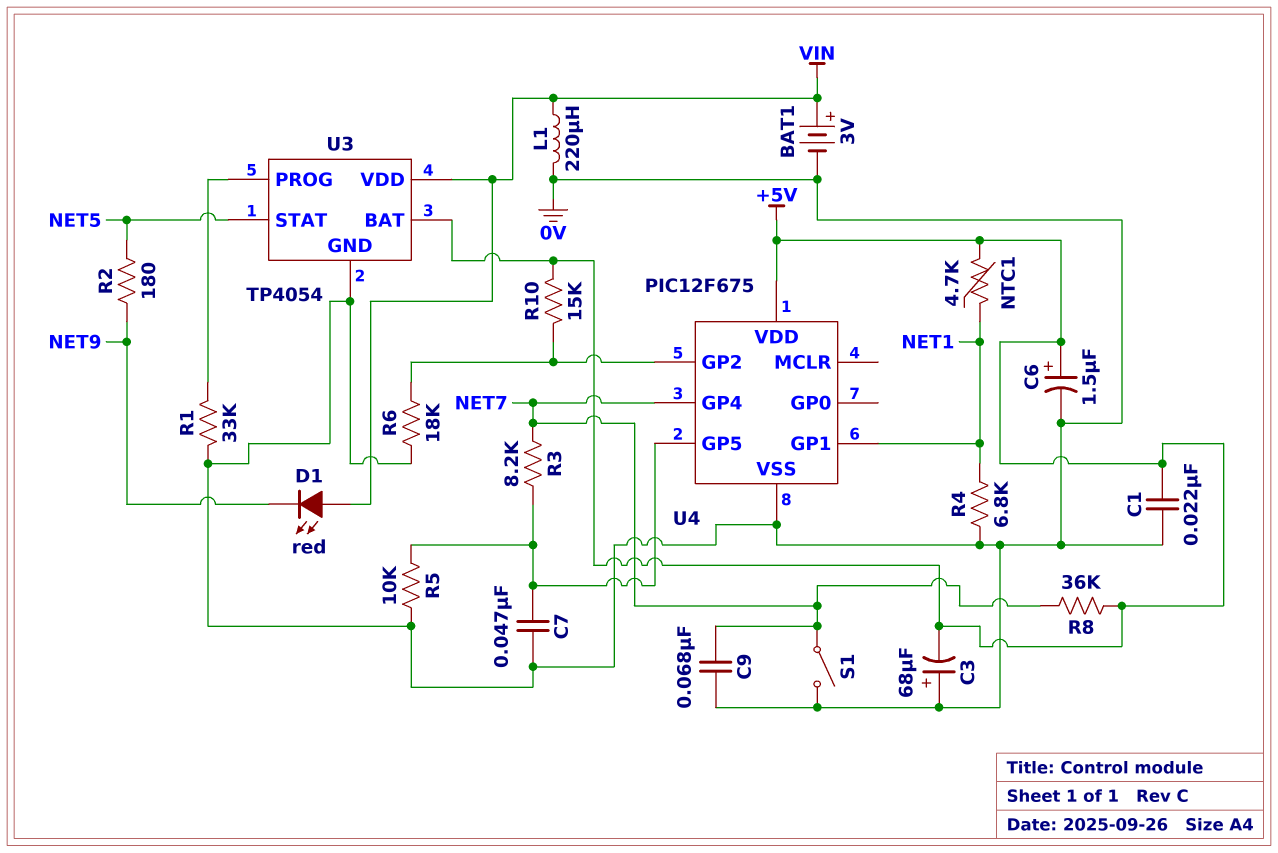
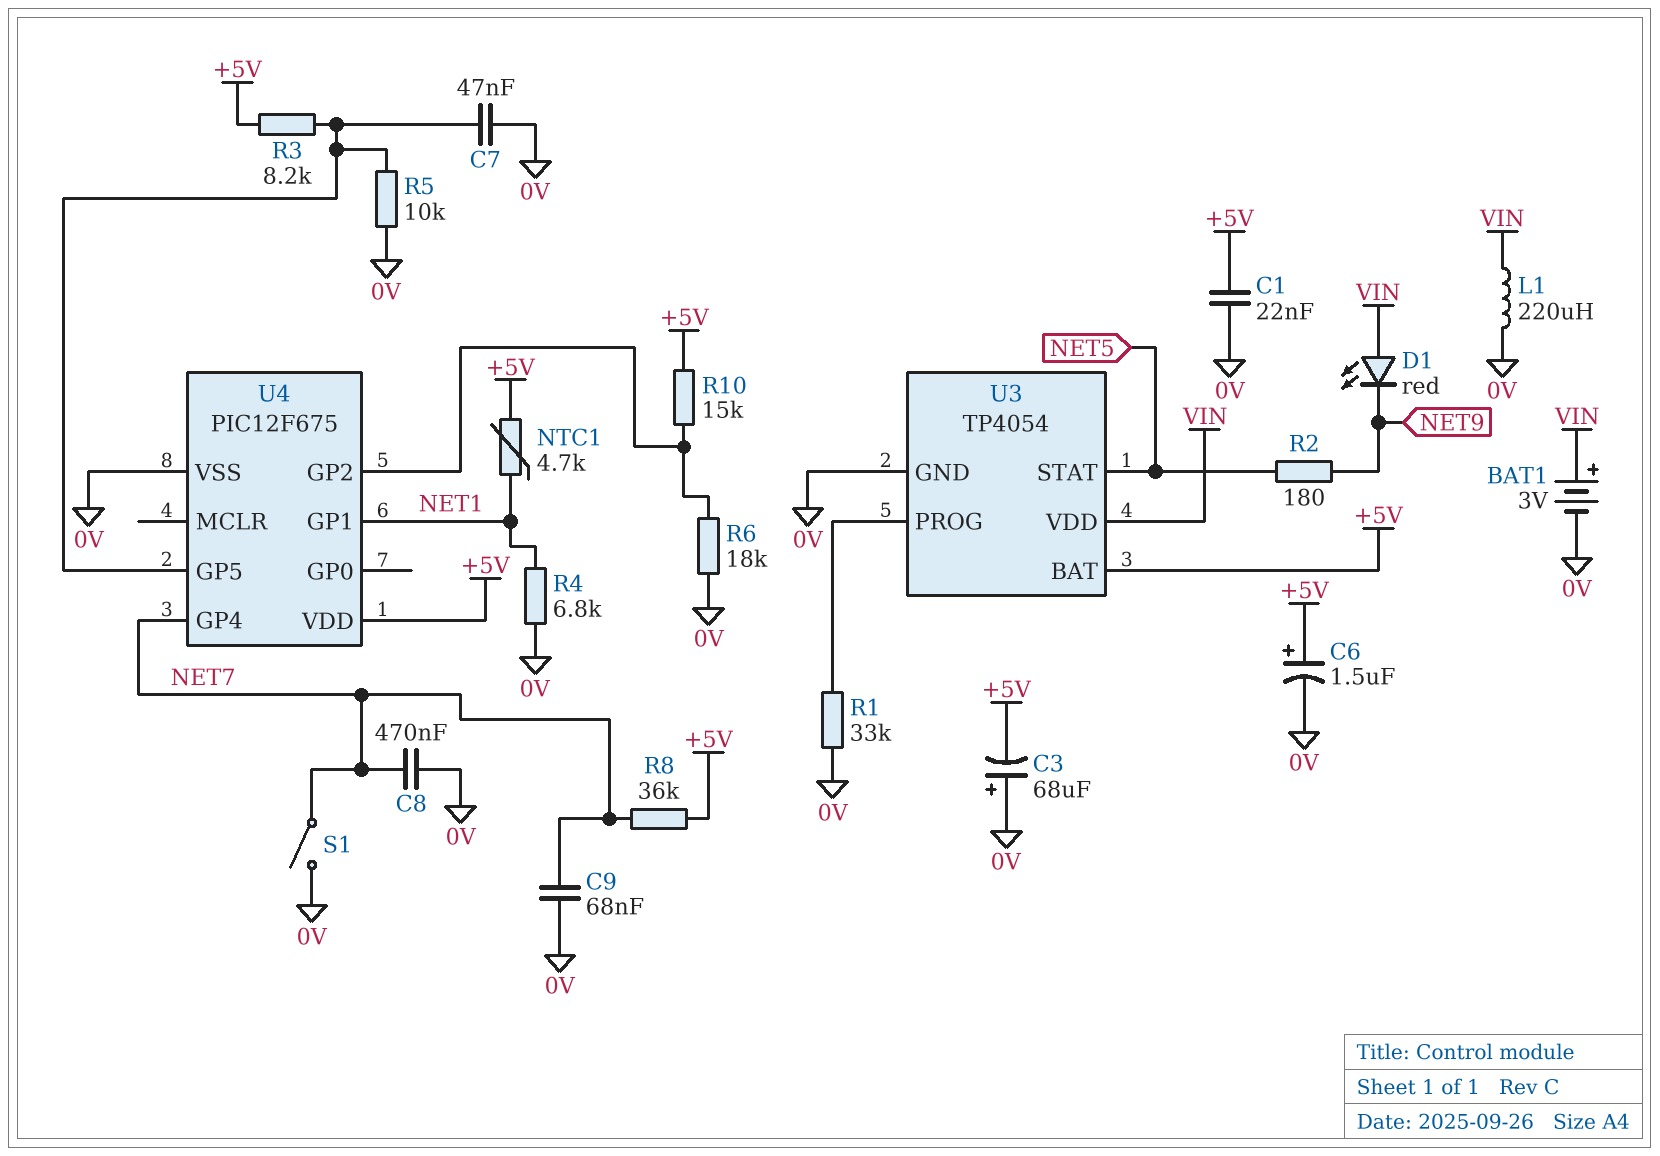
C8: none -> 470nF (0V, NET7)
R3: 8.2k (NET7, U4/GP5) -> 8.2k (+5V, U4/GP5)

